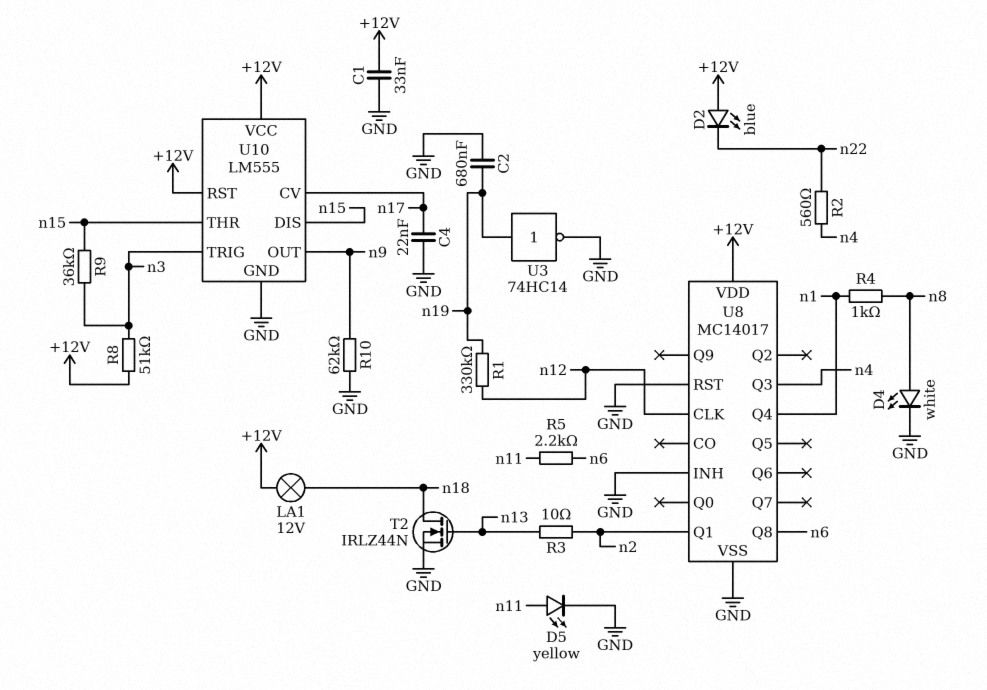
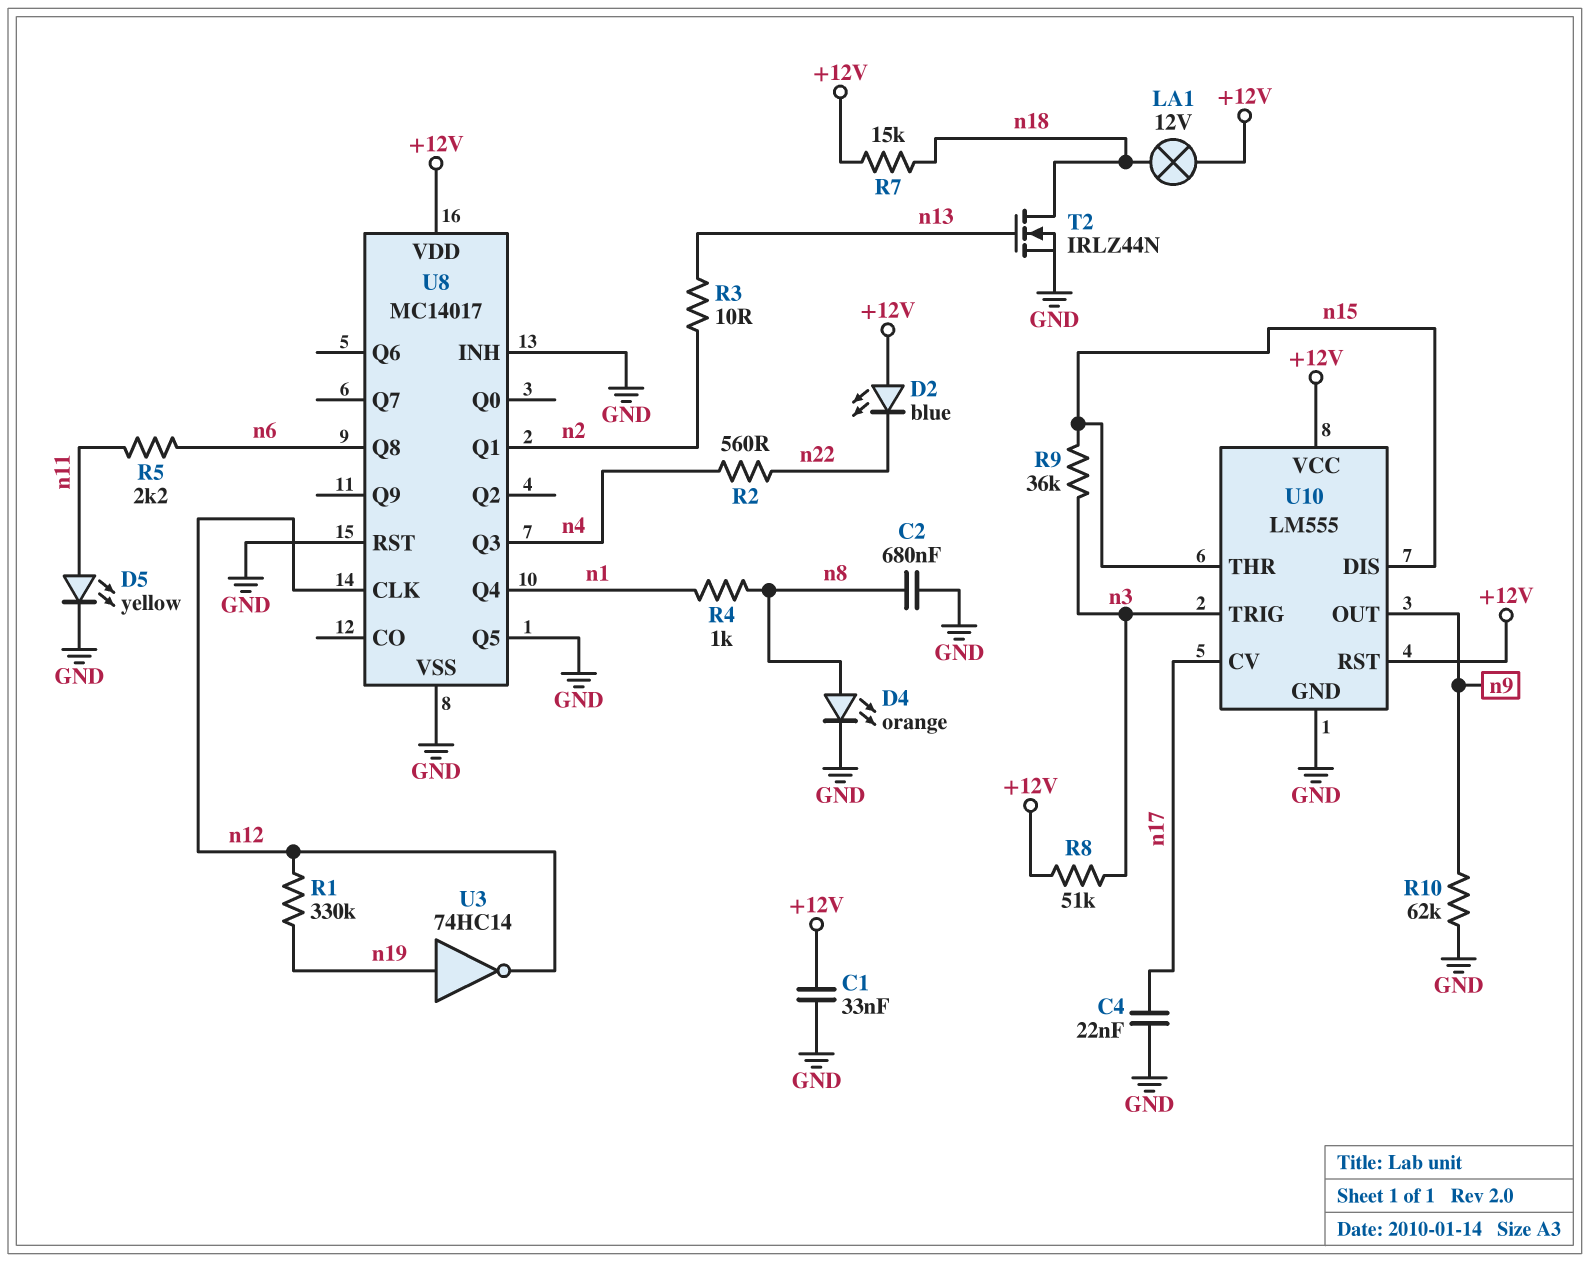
C2: 680nF (GND, n19) -> 680nF (GND, n8)
D4: LED white (A n8, K GND) -> LED orange (A n8, K GND)
R7: none -> 15k (+12V, n18)
U3: NOT 74HC14 (in n19, out GND) -> NOT 74HC14 (in n19, out n12)
U8 pin Q5: none -> GND

